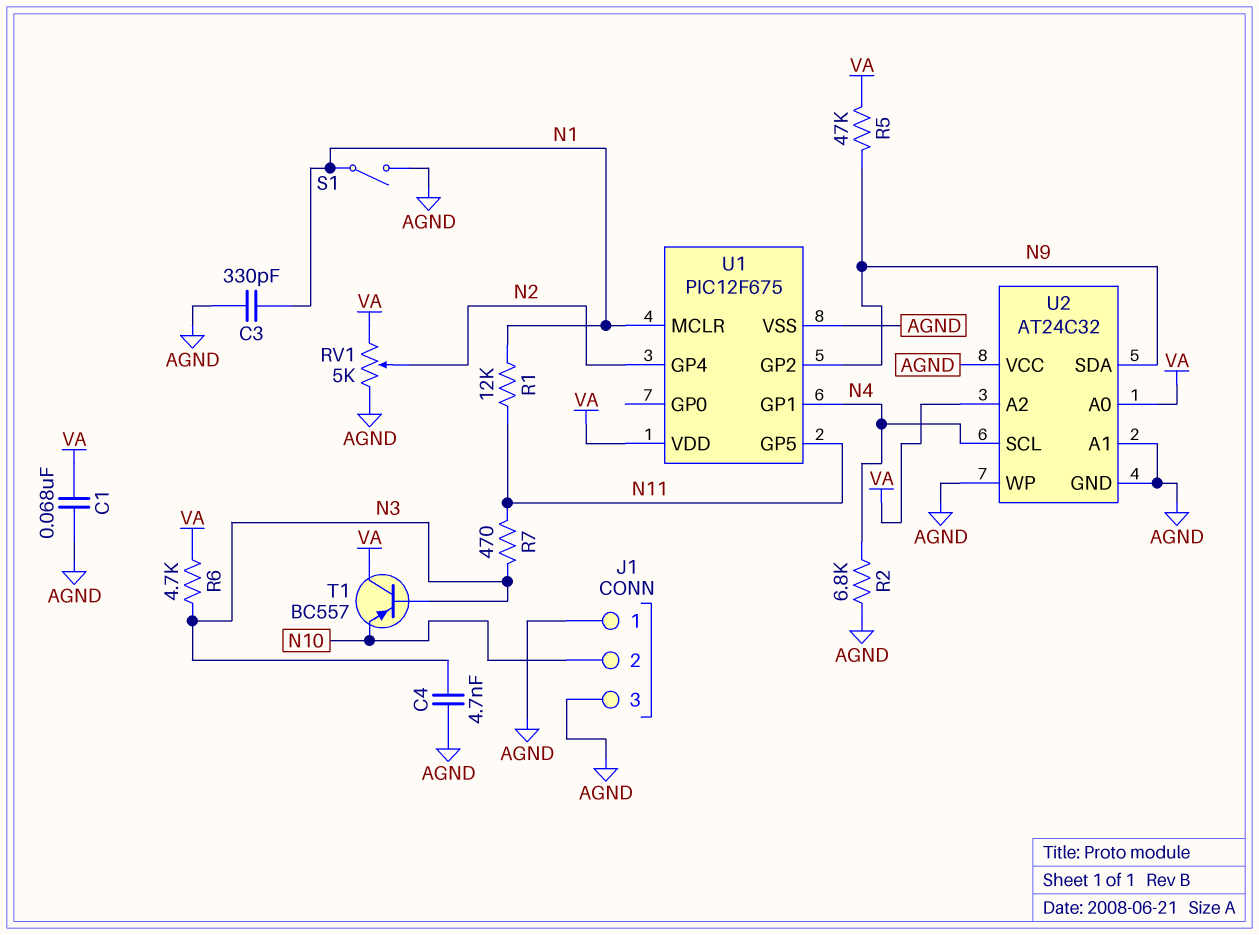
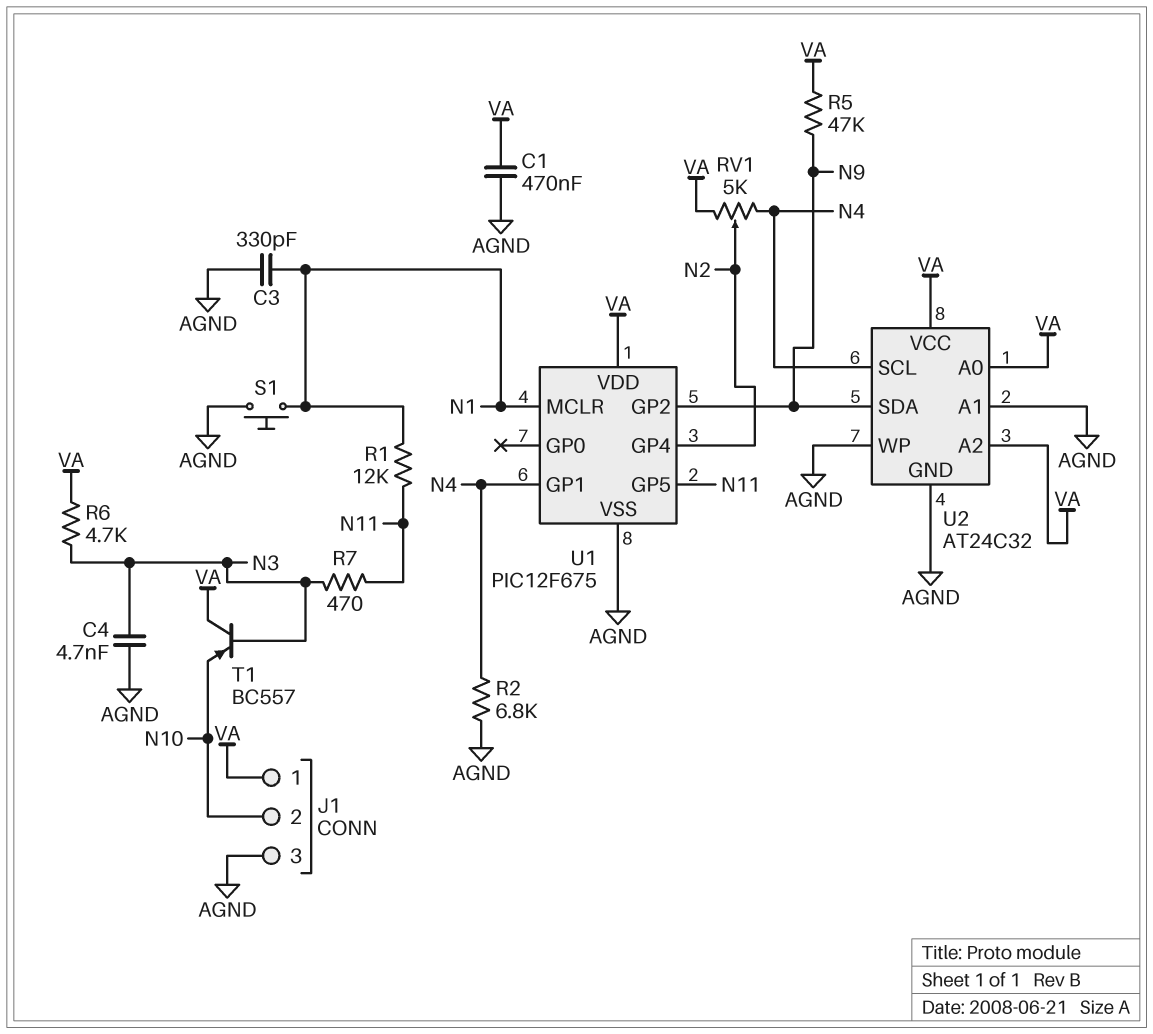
C1: 68nF (AGND, VA) -> 470nF (AGND, VA)
J1 pin 1: AGND -> VA
RV1: 5k (AGND, VA, wiper N2) -> 5k (N4, VA, wiper N2)
S1: switch (AGND, N1) -> button (AGND, N1)
U2 pin VCC: AGND -> VA

